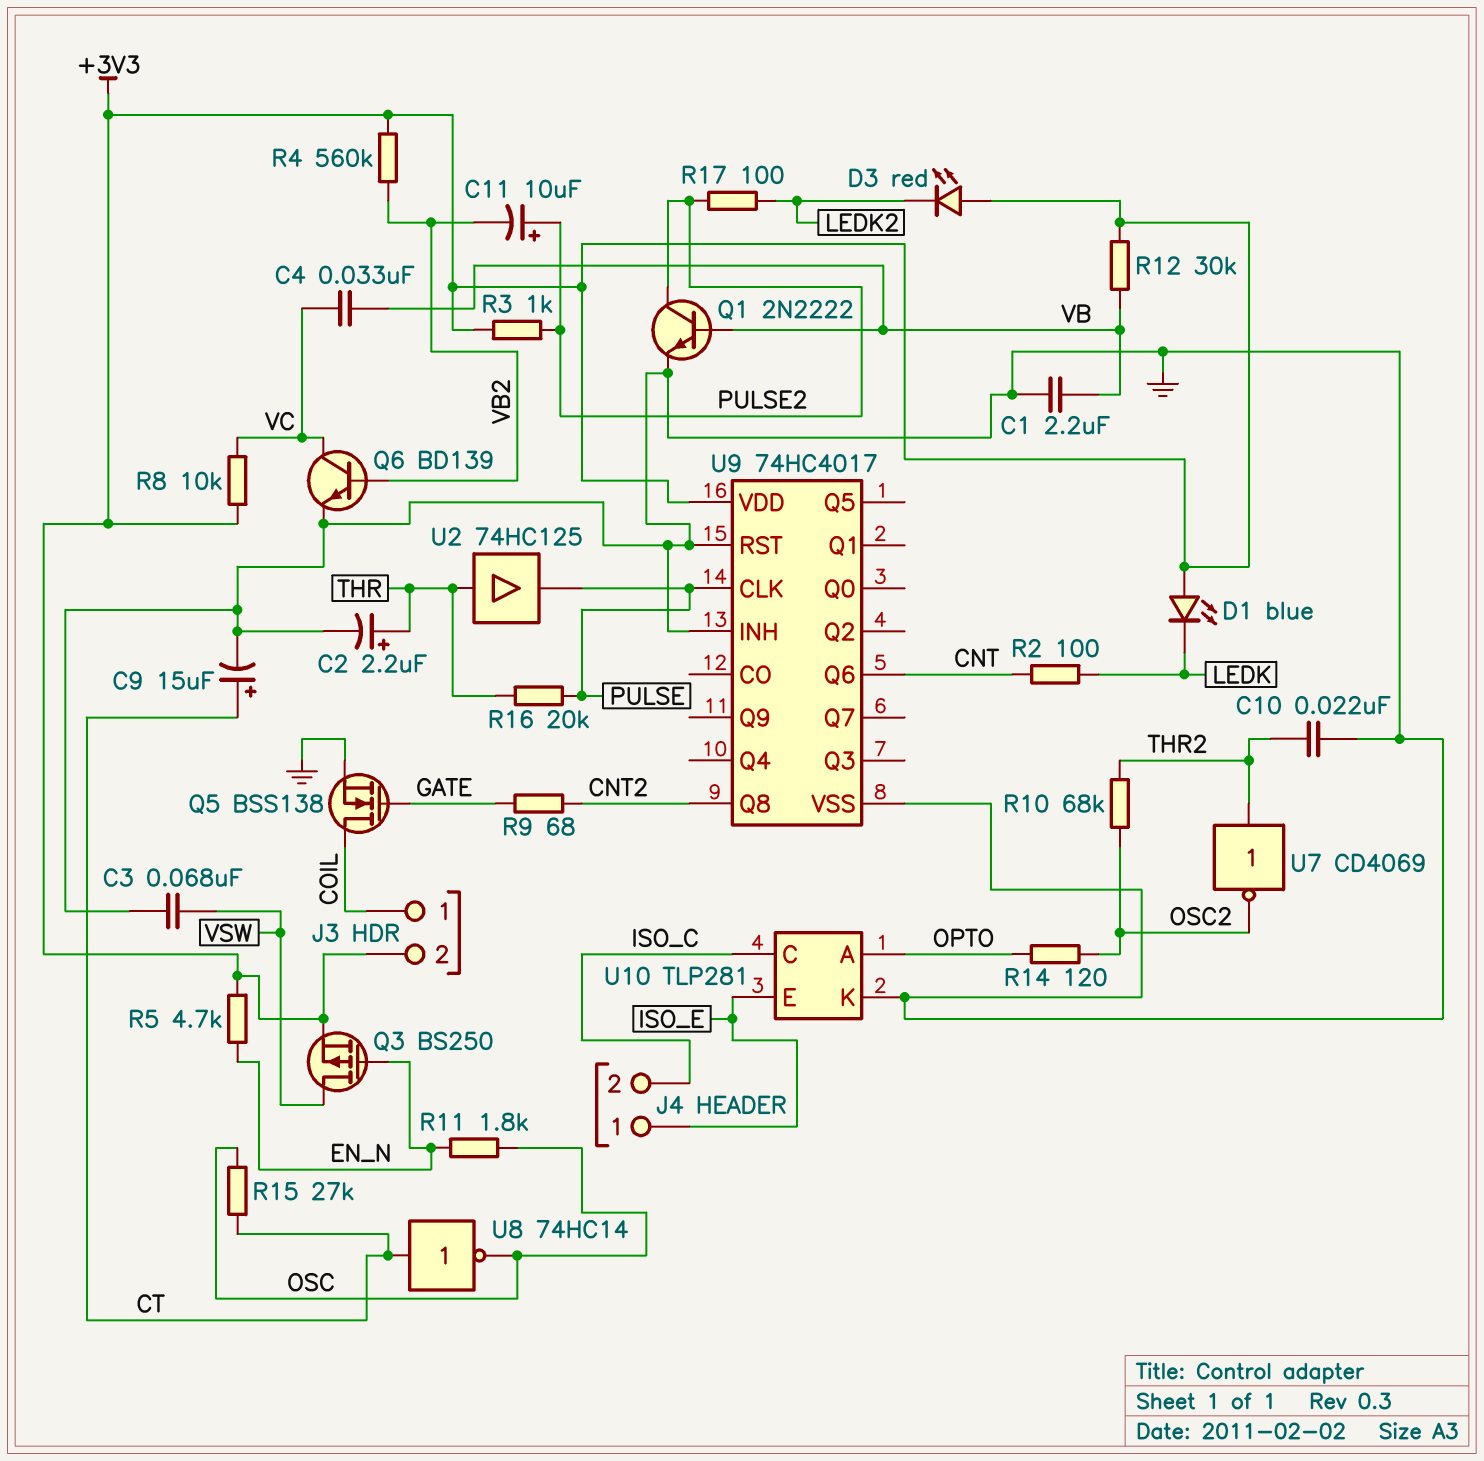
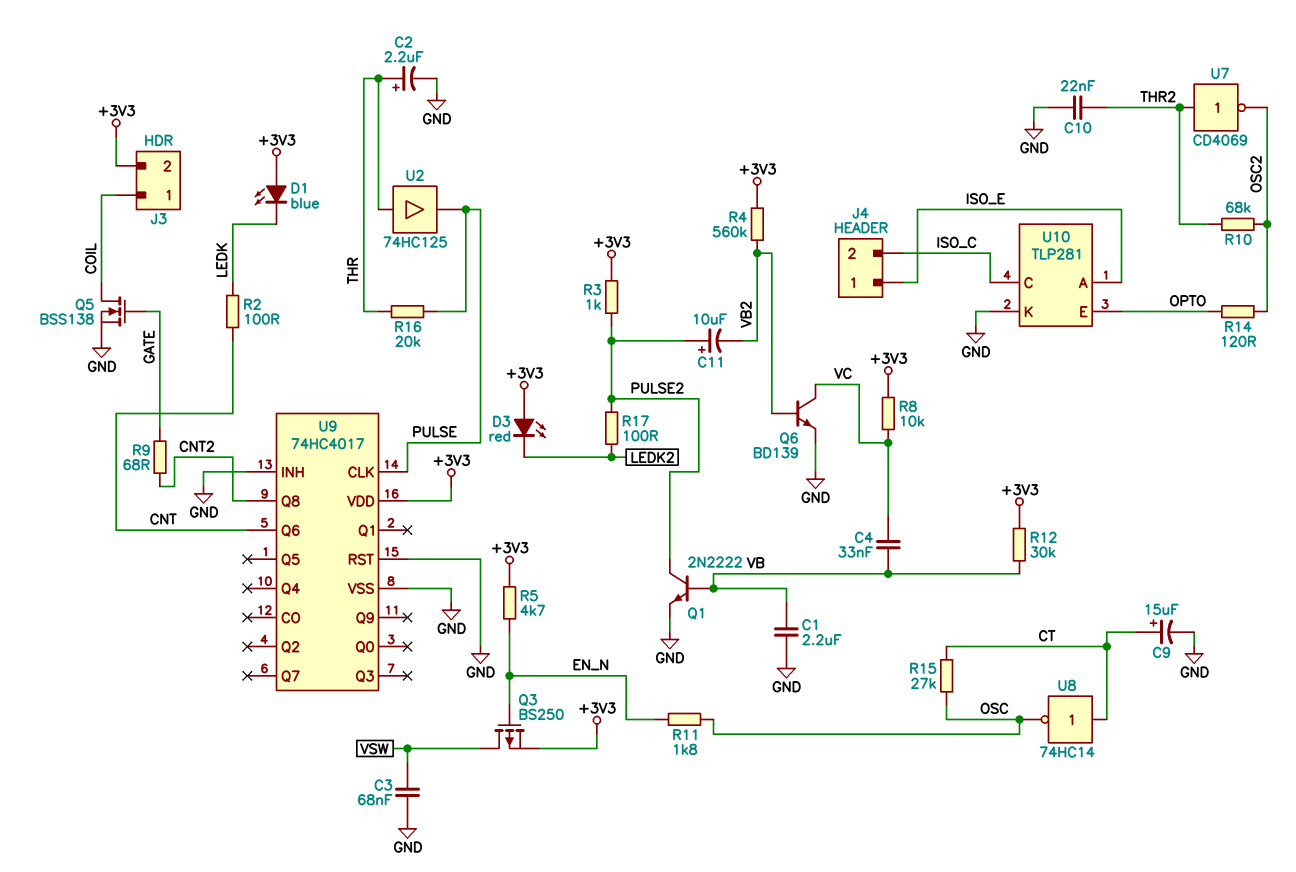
U10 pin A: OPTO -> ISO_E
U10 pin E: ISO_E -> OPTO

